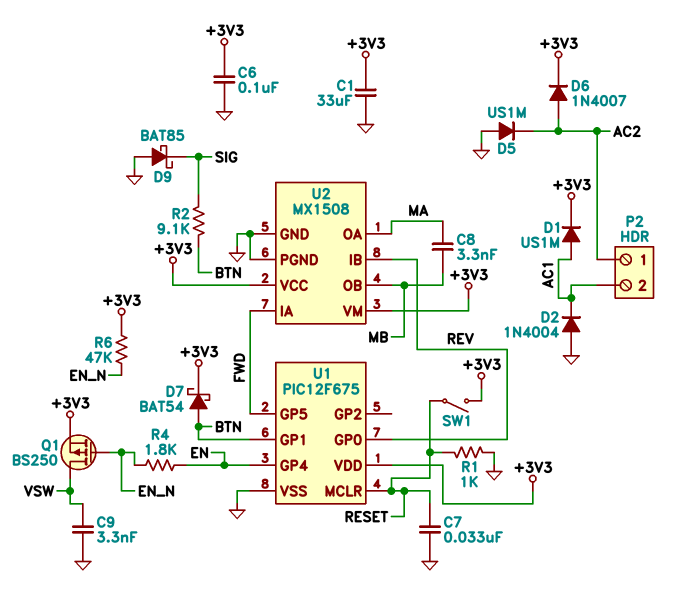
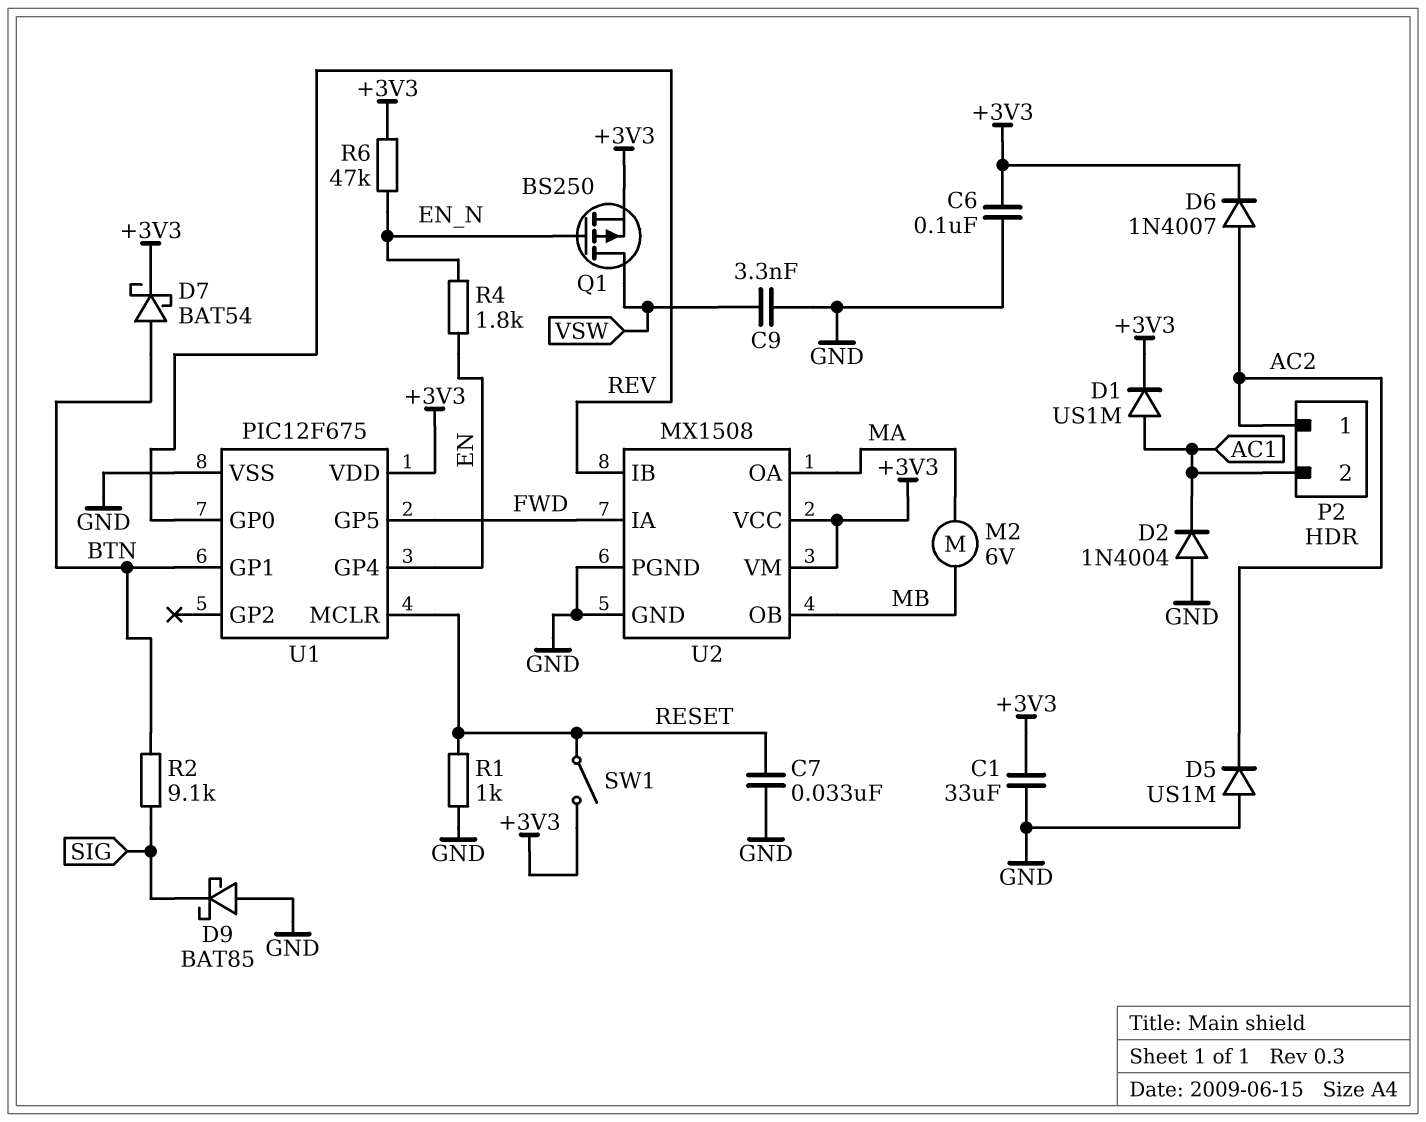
C8: 3.3nF (MA, MB) -> none
M2: none -> motor 6V (MA, MB)

